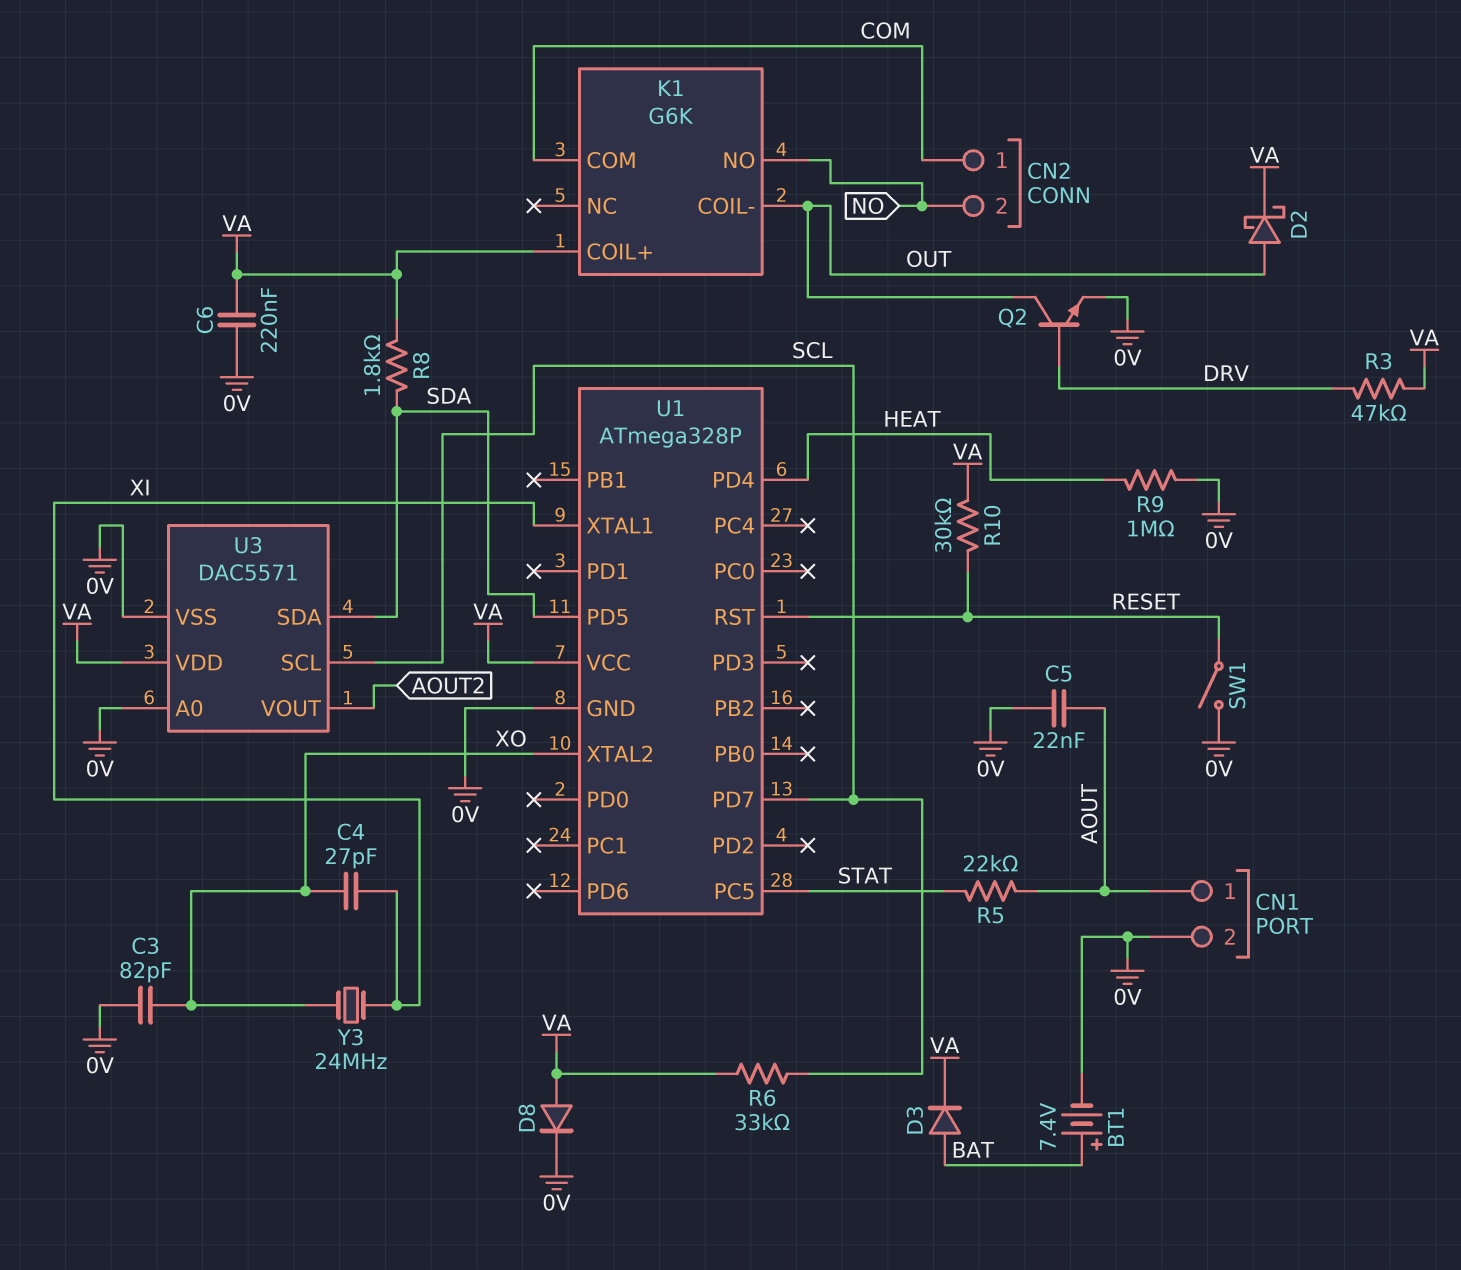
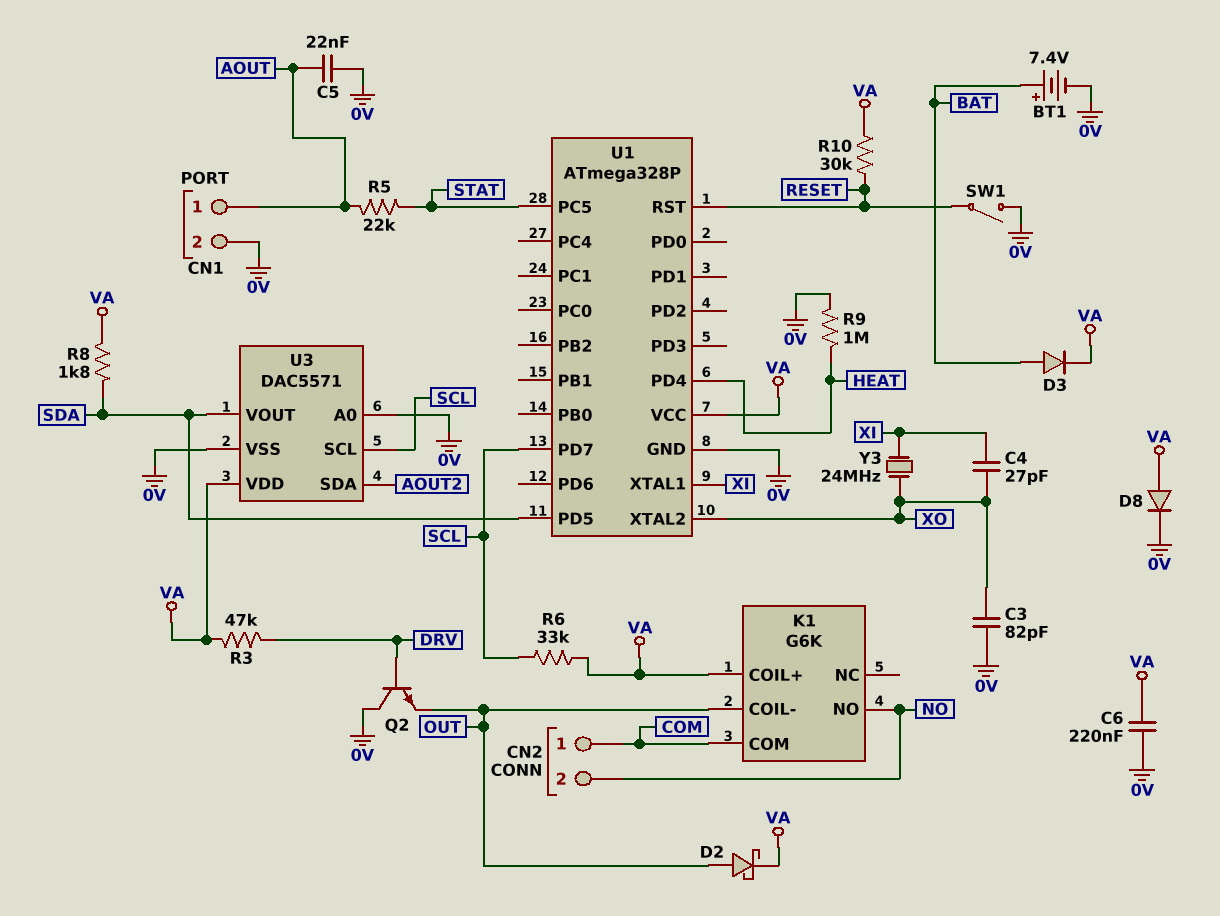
Q2: NPN (B DRV, C OUT, E 0V) -> NPN (B DRV, C 0V, E OUT)
U3 pin SDA: SDA -> AOUT2
U3 pin VOUT: AOUT2 -> SDA

